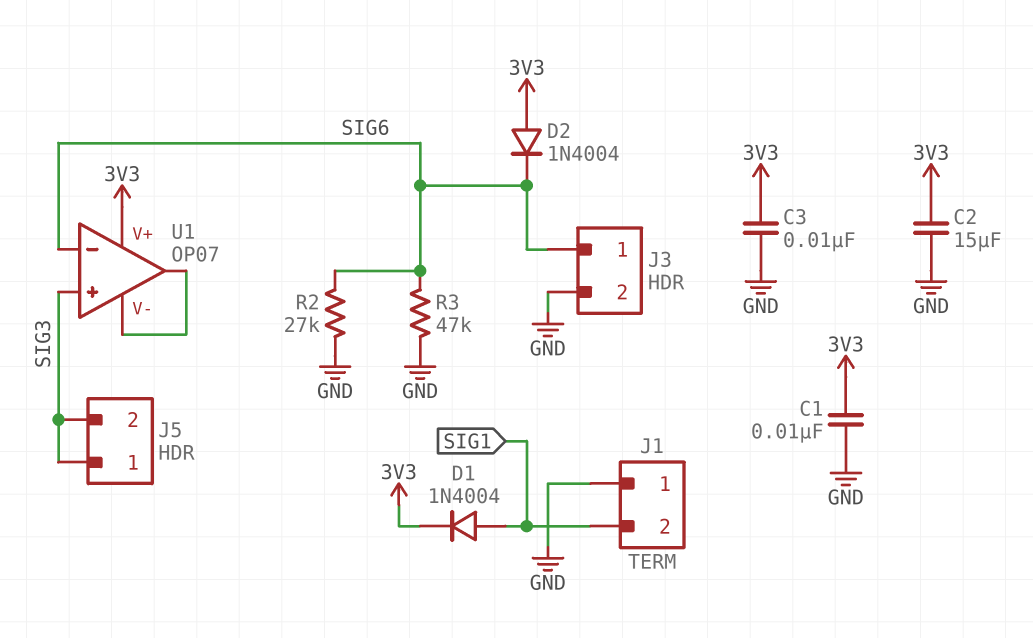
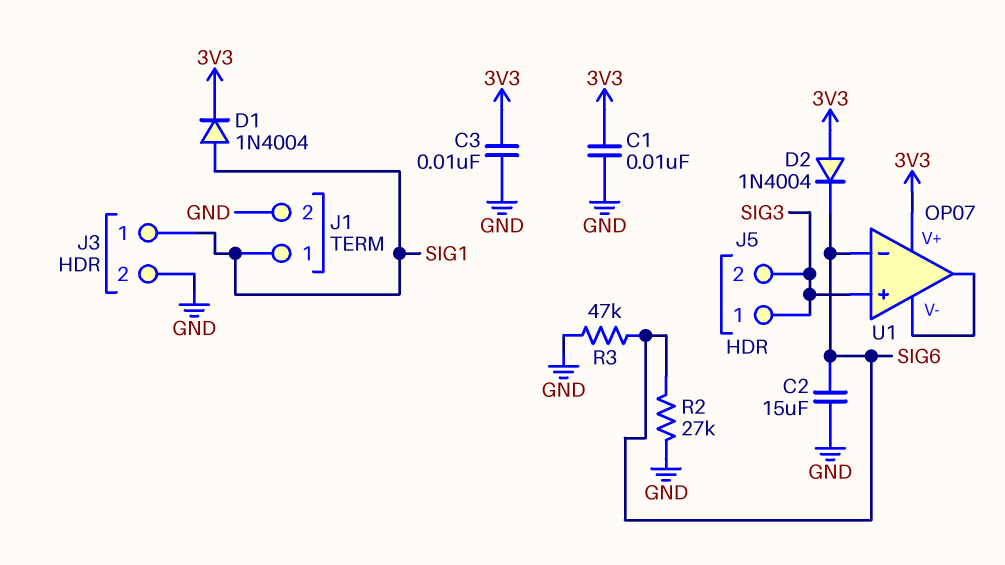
C2: 15uF (3V3, GND) -> 15uF (GND, SIG6)
J1 pin 1: GND -> SIG1
J1 pin 2: SIG1 -> GND
J3 pin 1: SIG6 -> SIG1

